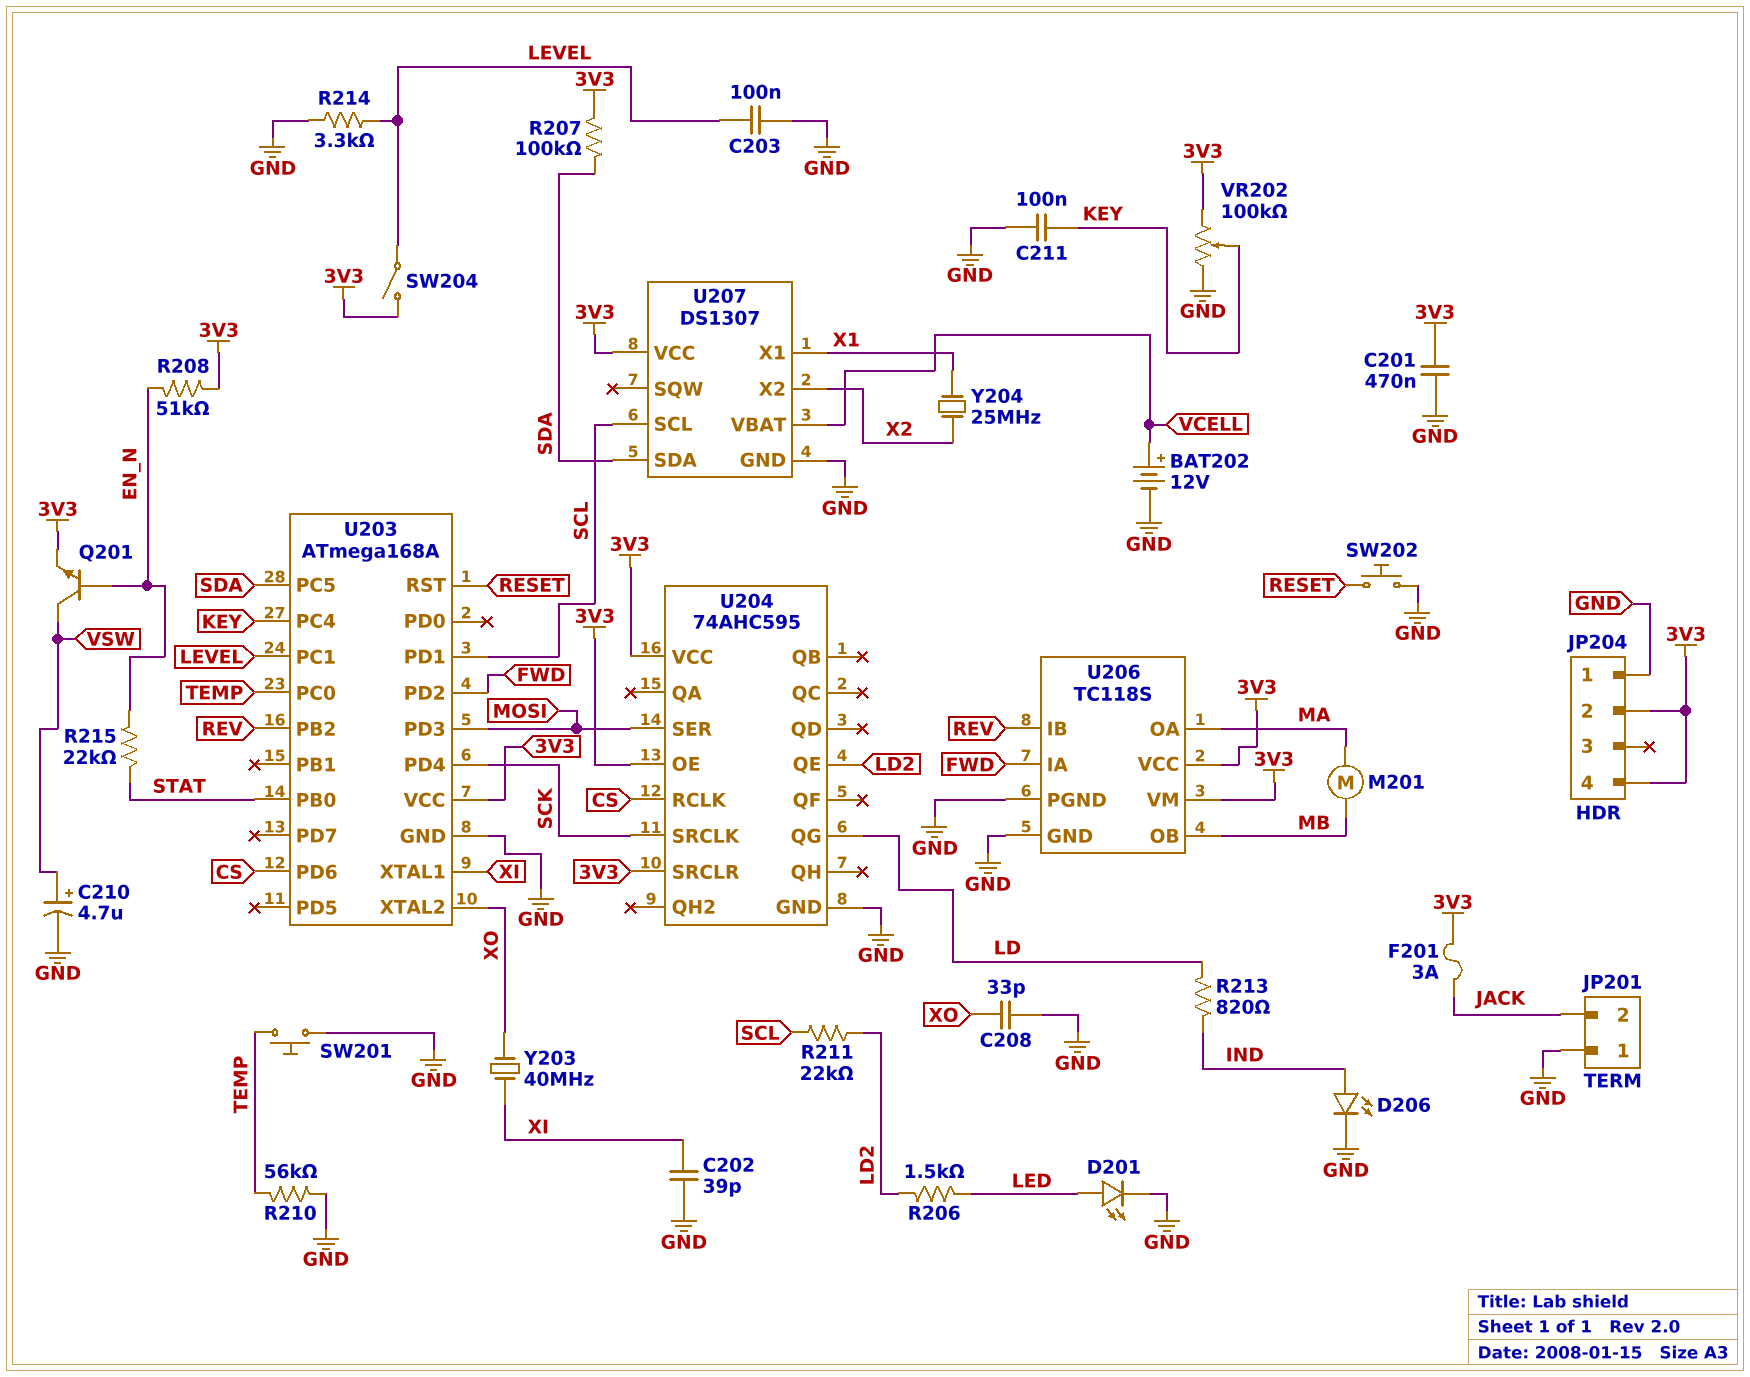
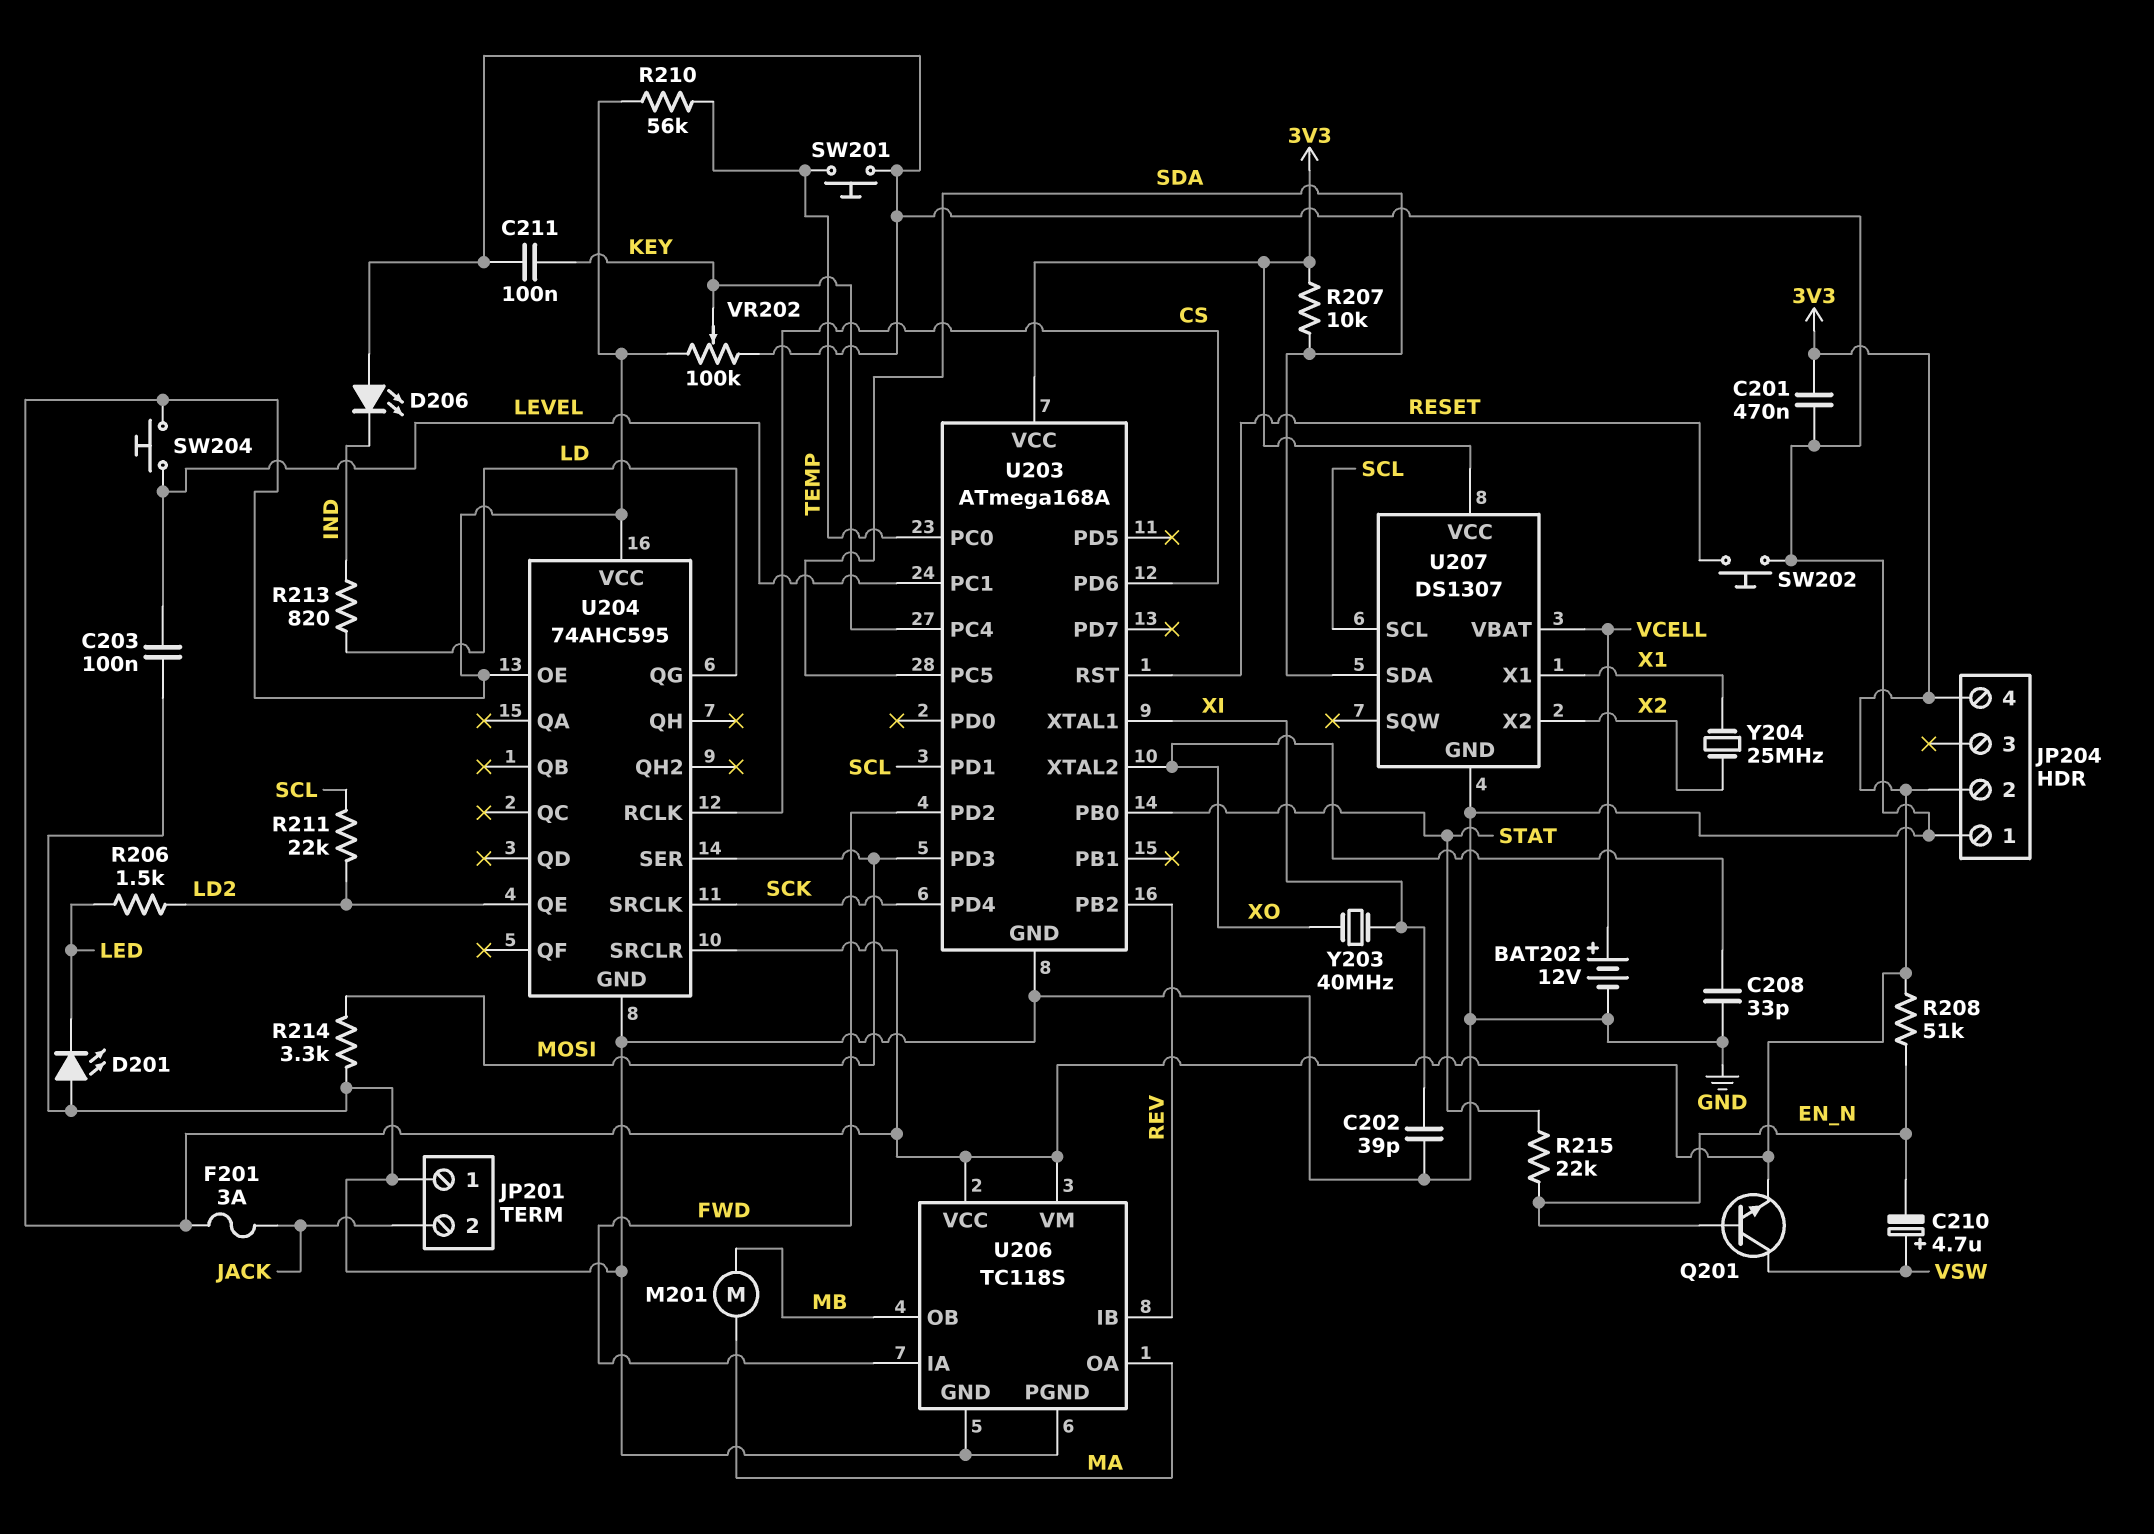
C210: 4.7uF (plus VSW, minus GND) -> 4.7uF (plus VSW, minus EN_N)
D201: LED (A LED, K GND) -> LED (A GND, K LED)
D206: LED (A IND, K GND) -> LED (A GND, K IND)
R207: 100k (3V3, SDA) -> 10k (3V3, SDA)
R210: 56k (GND, TEMP) -> 56k (3V3, TEMP)
R214: 3.3k (GND, LEVEL) -> 3.3k (GND, MOSI)
SW204: switch (3V3, LEVEL) -> button (3V3, LEVEL)

